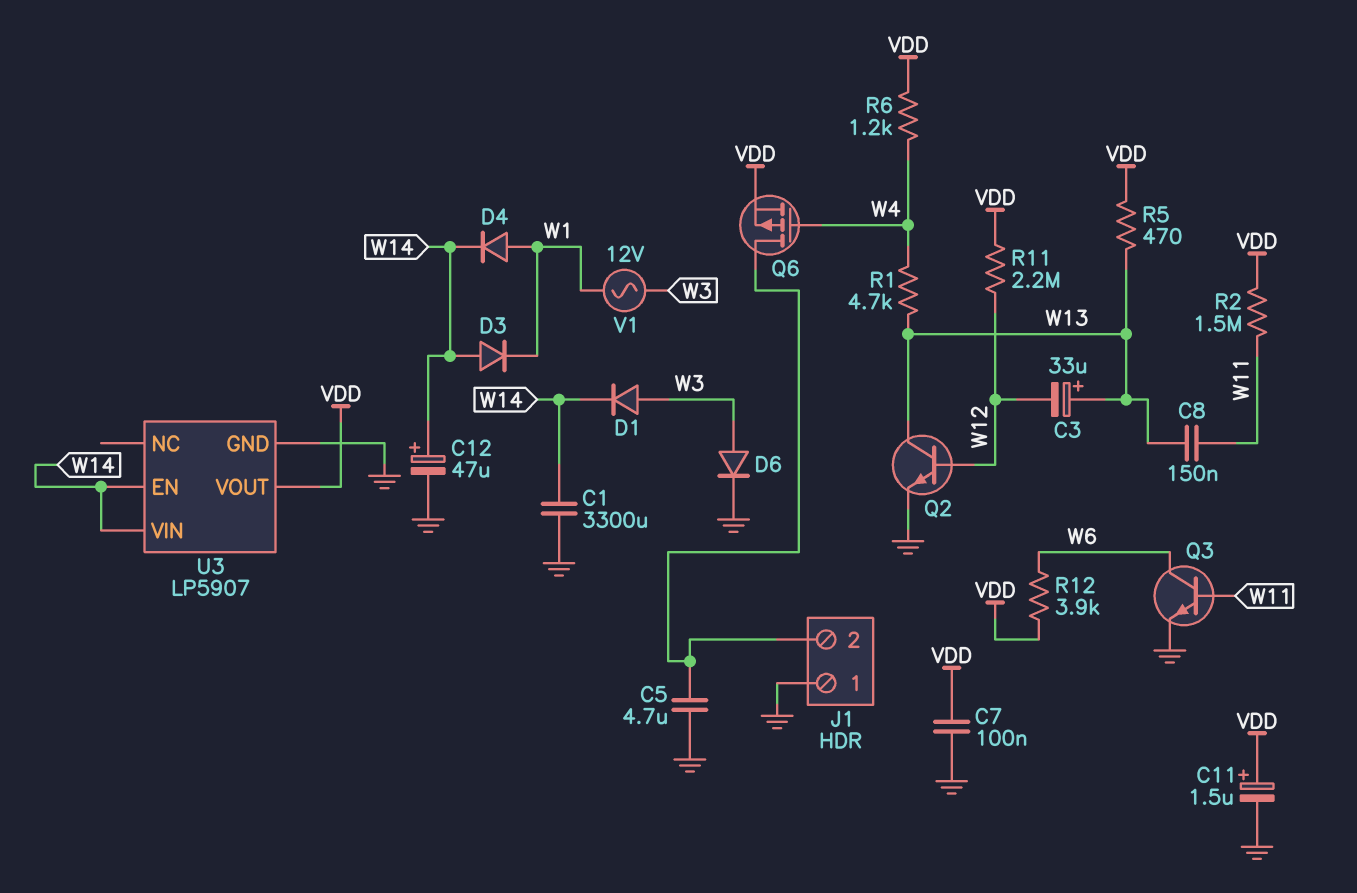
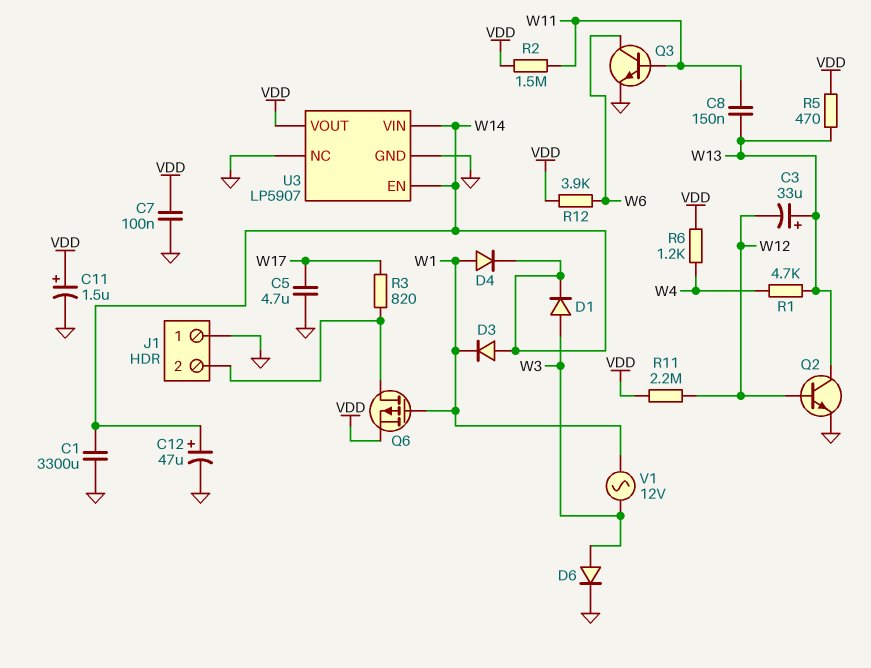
C5: 4.7uF (GND, J1/2) -> 4.7uF (GND, W17)
Q6: PMOS (G W4, D J1/2, S VDD) -> PMOS (G W1, D J1/2, S VDD)
R3: none -> 820 (J1/2, W17)
U3 pin NC: none -> GND

